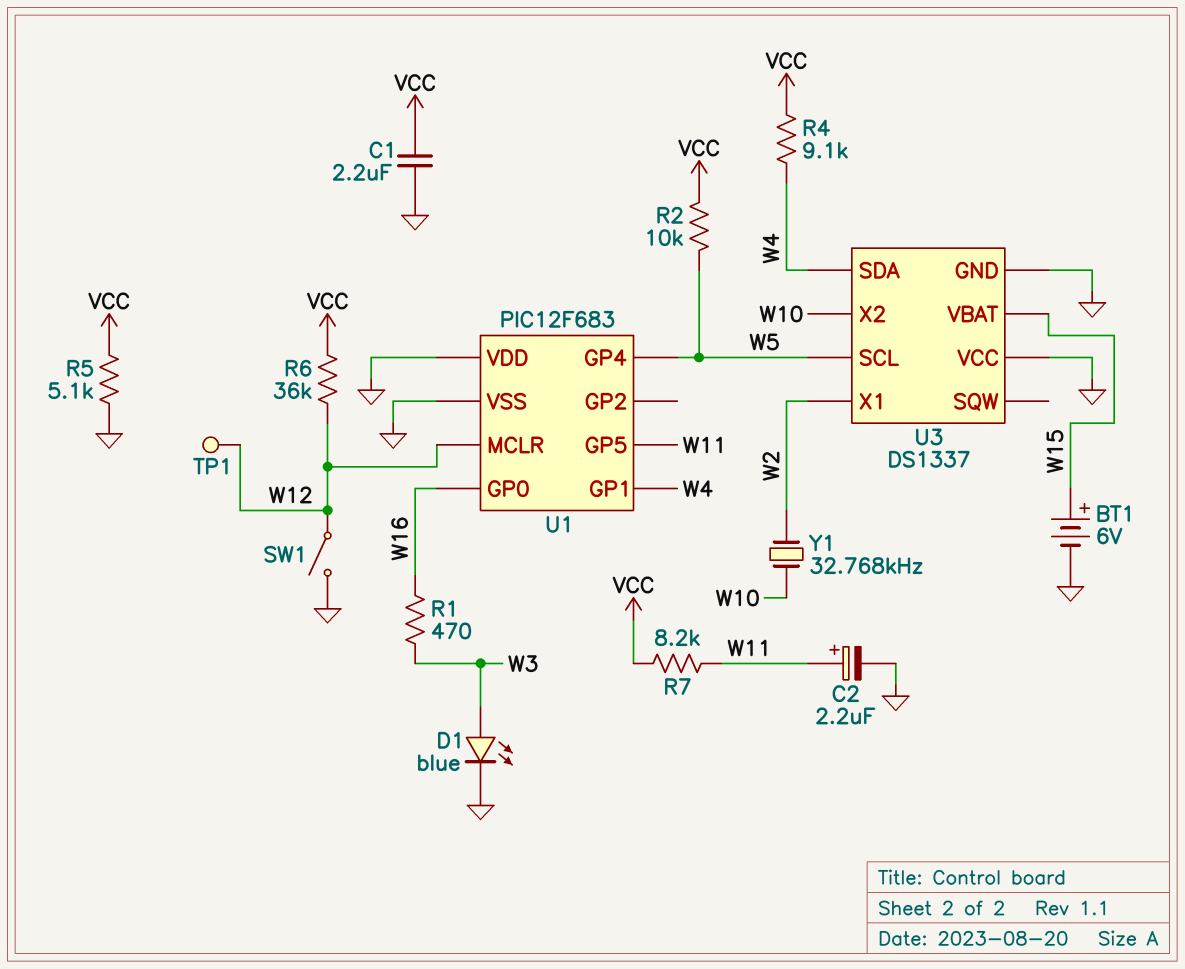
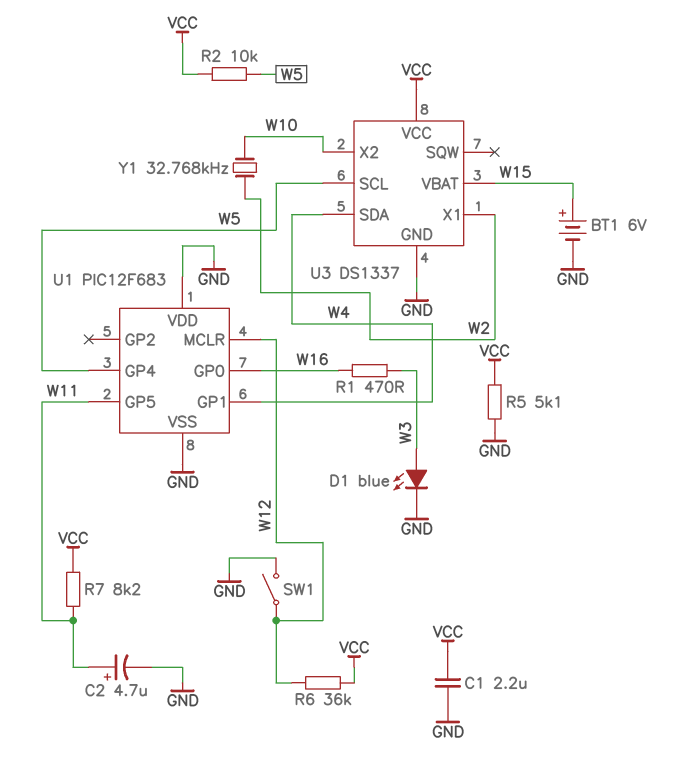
C2: 2.2uF (plus W11, minus GND) -> 4.7uF (plus W11, minus GND)
R4: 9.1k (VCC, W4) -> none
TP1: test point (W12) -> none
U3 pin VCC: GND -> VCC

